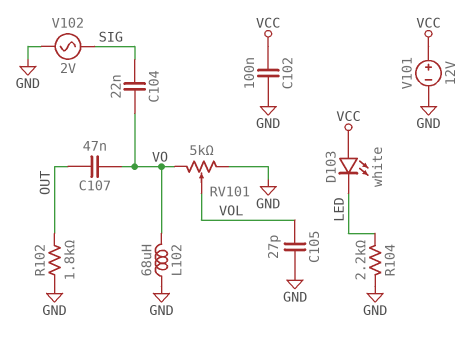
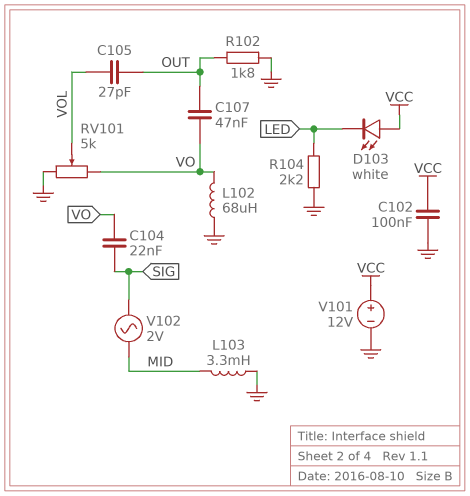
C105: 27pF (GND, VOL) -> 27pF (OUT, VOL)
L103: none -> 3.3mH (GND, MID)
V102: AC 2V (GND, SIG) -> AC 2V (MID, SIG)

